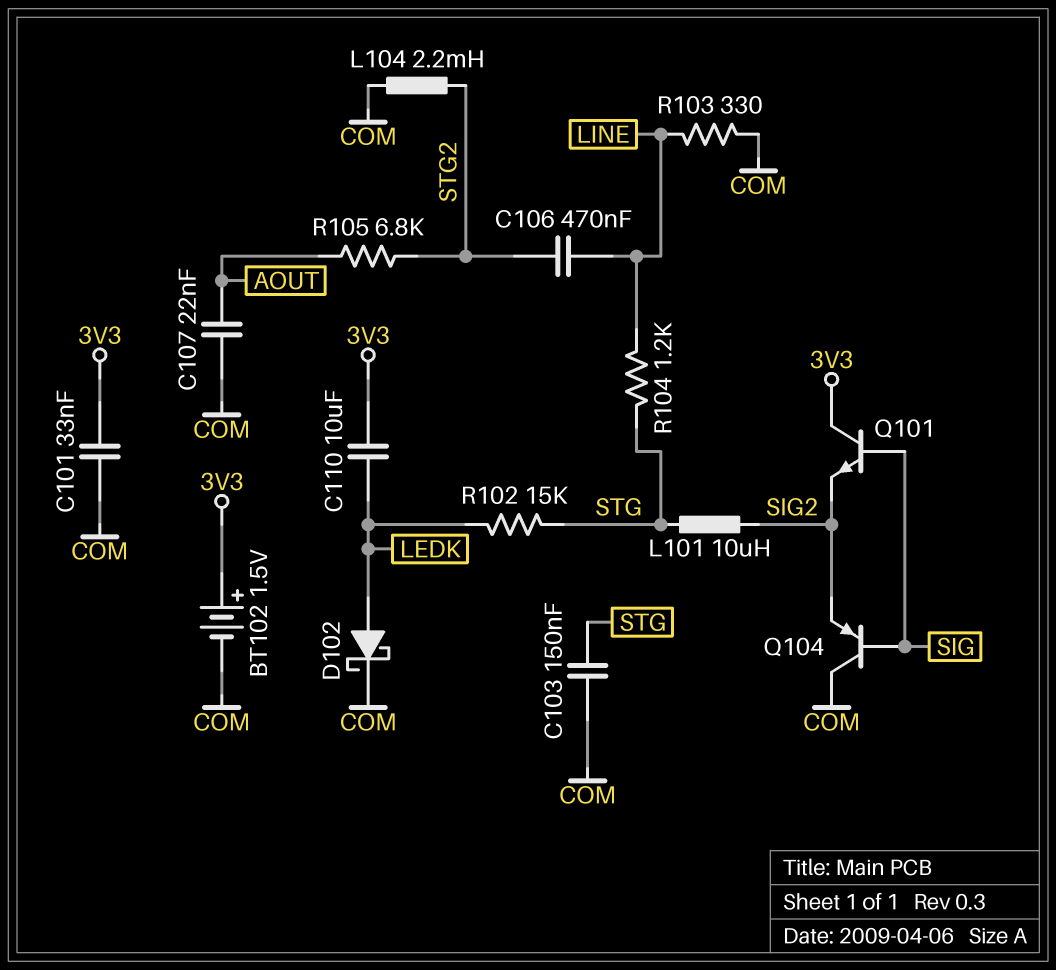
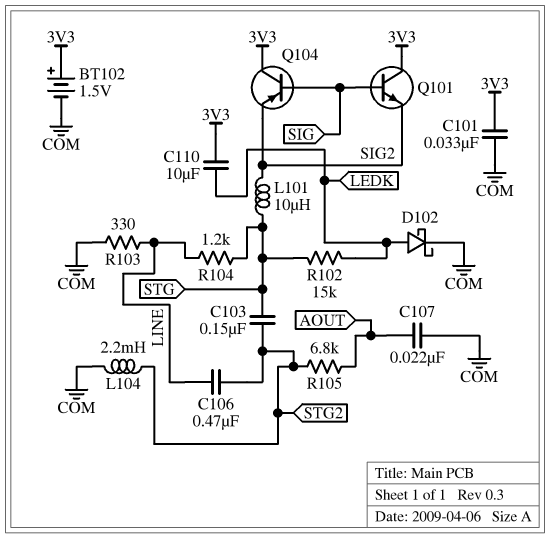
C103: 150nF (COM, STG) -> 150nF (STG, STG2)
Q104: PNP (B SIG, C COM, E SIG2) -> PNP (B SIG, C 3V3, E SIG2)

